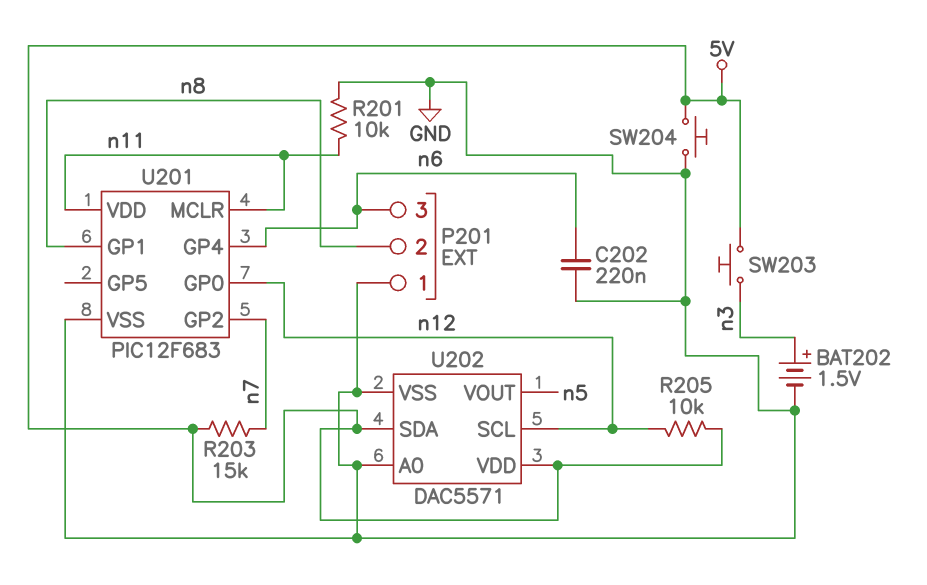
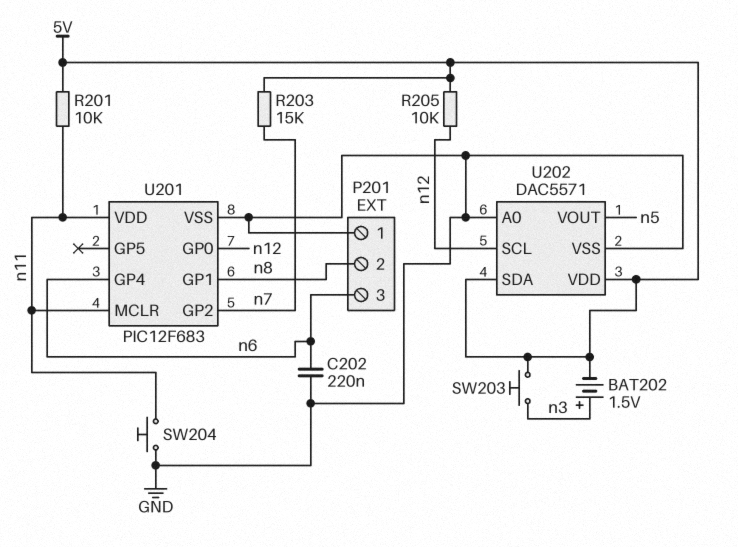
BAT202: 1.5V (plus n3, minus GND) -> 1.5V (plus n3, minus 5V)
R201: 10k (GND, n11) -> 10k (5V, n11)
SW204: button (5V, GND) -> button (GND, n11)

